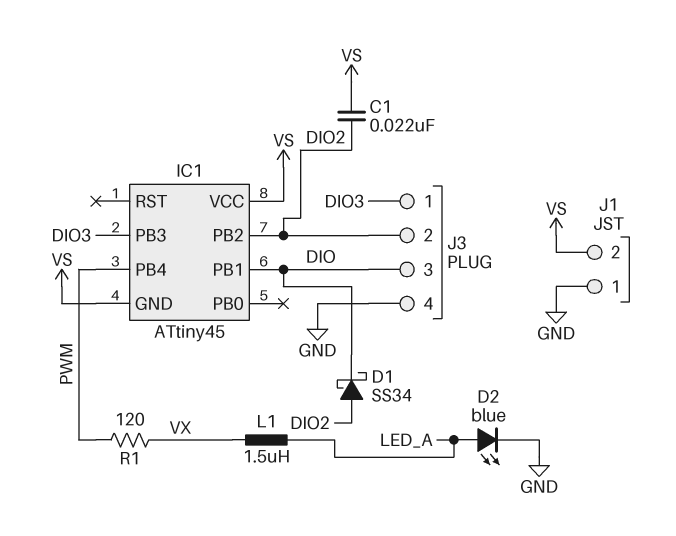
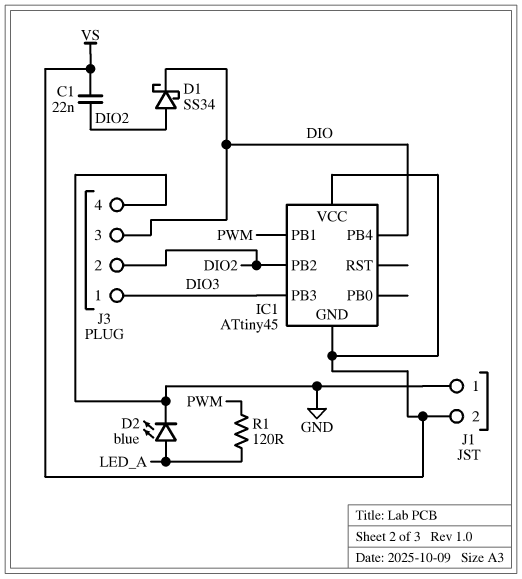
IC1 pin PB1: DIO -> PWM
IC1 pin PB4: PWM -> DIO
L1: 1.5uH (LED_A, VX) -> none
R1: 120 (PWM, VX) -> 120 (LED_A, PWM)

